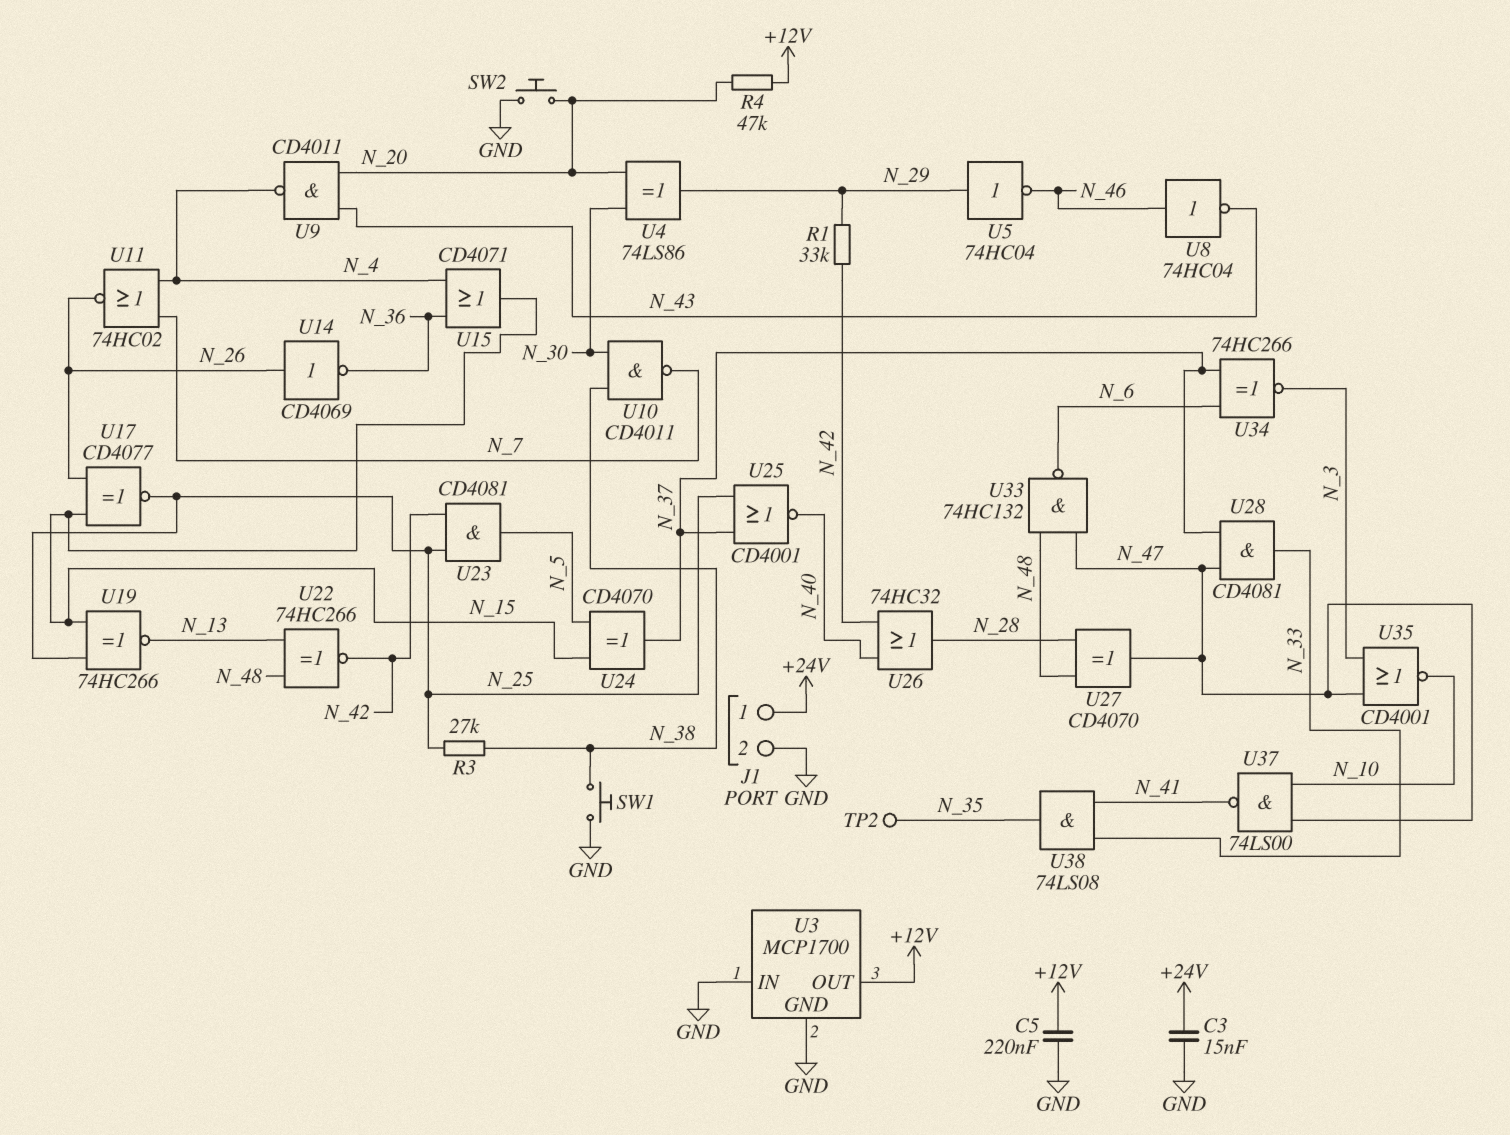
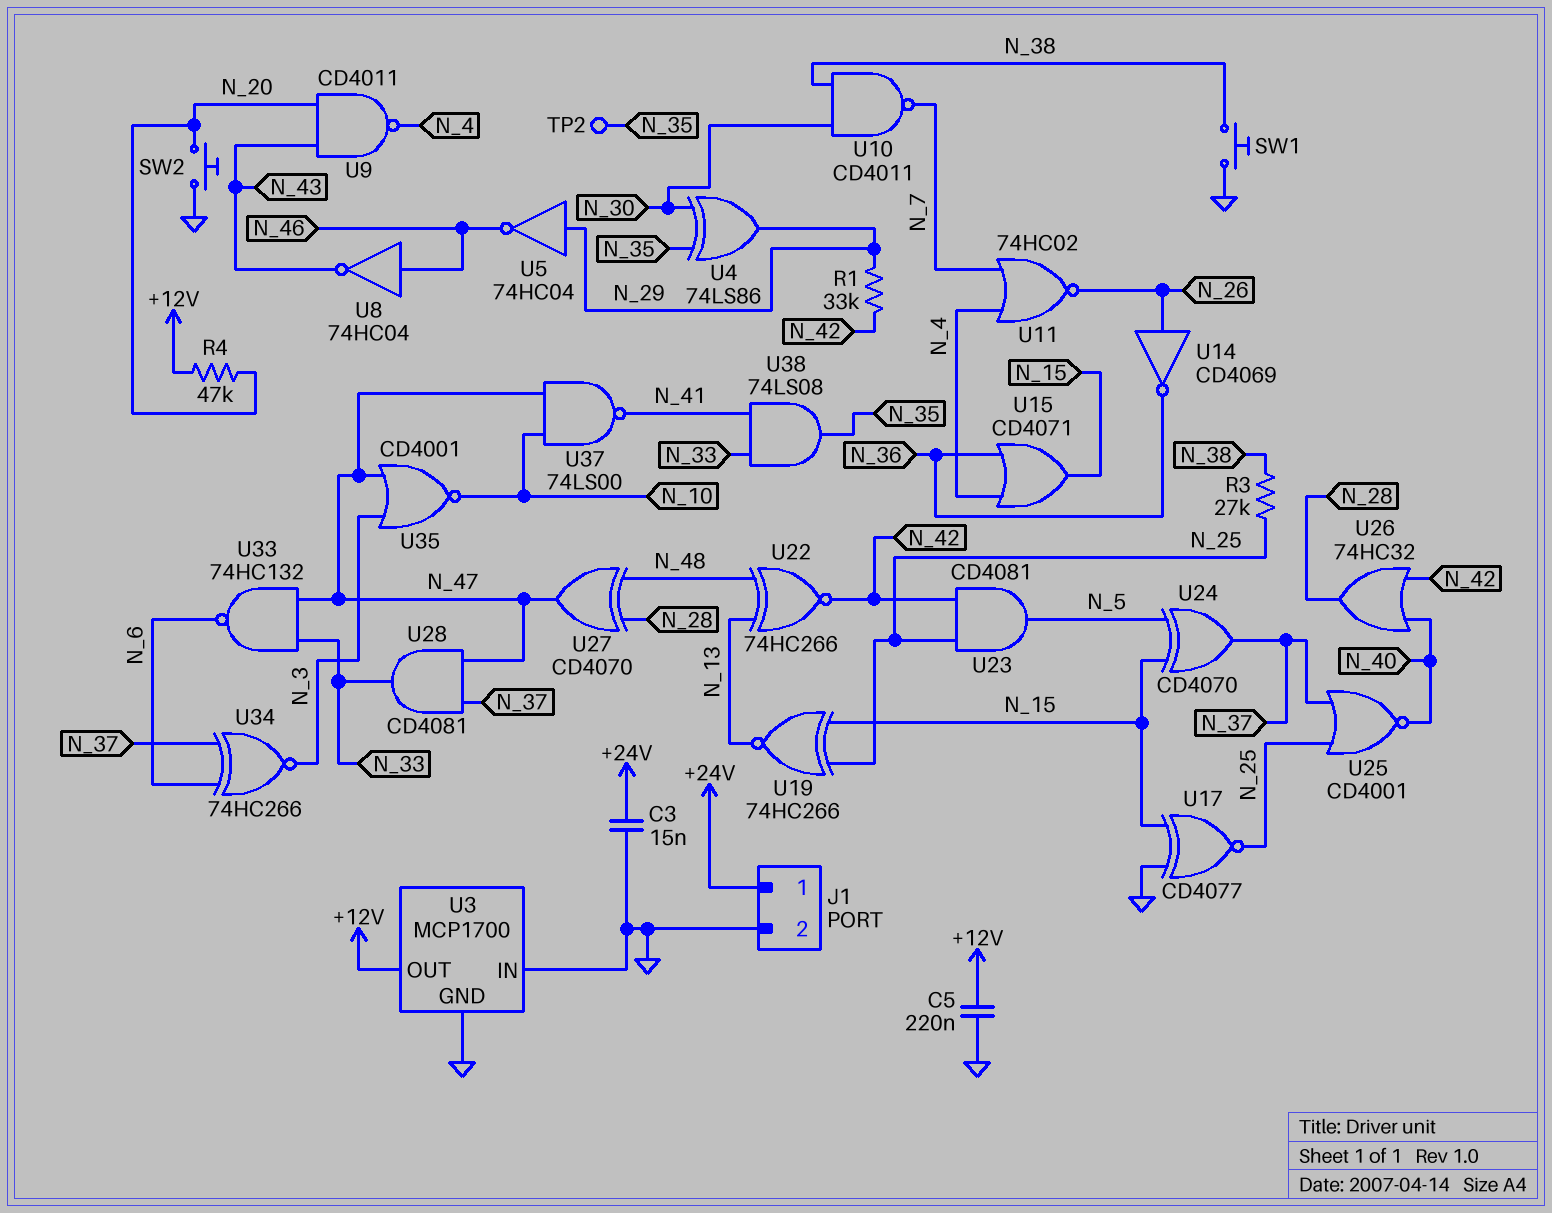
U4: XOR 74LS86 (in N_20, in N_30, out N_29) -> XOR 74LS86 (in N_30, in N_35, out N_29)
U17: XNOR CD4077 (in N_15, in N_26, out N_25) -> XNOR CD4077 (in GND, in N_15, out N_25)
U33: NAND 74HC132 (in N_47, in N_48, out N_6) -> NAND 74HC132 (in N_33, in N_47, out N_6)

